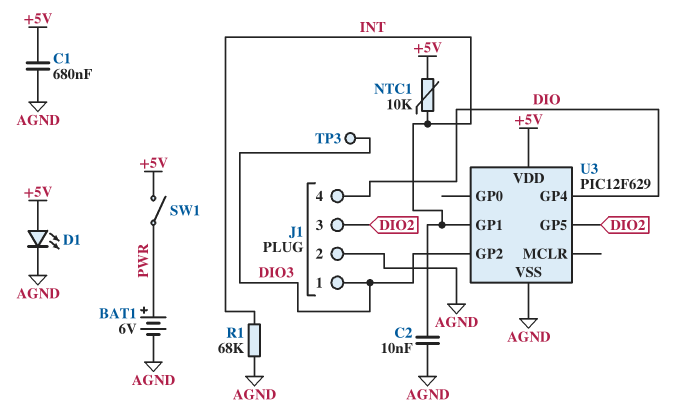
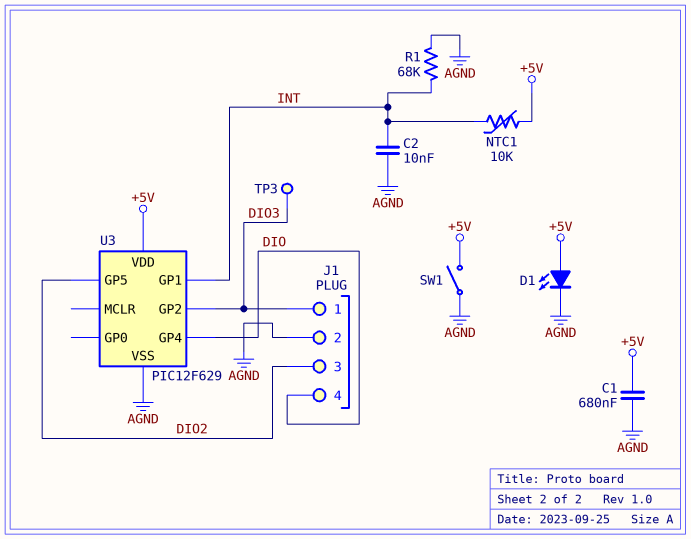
BAT1: 6V (plus PWR, minus AGND) -> none
SW1: switch (+5V, PWR) -> switch (+5V, AGND)

